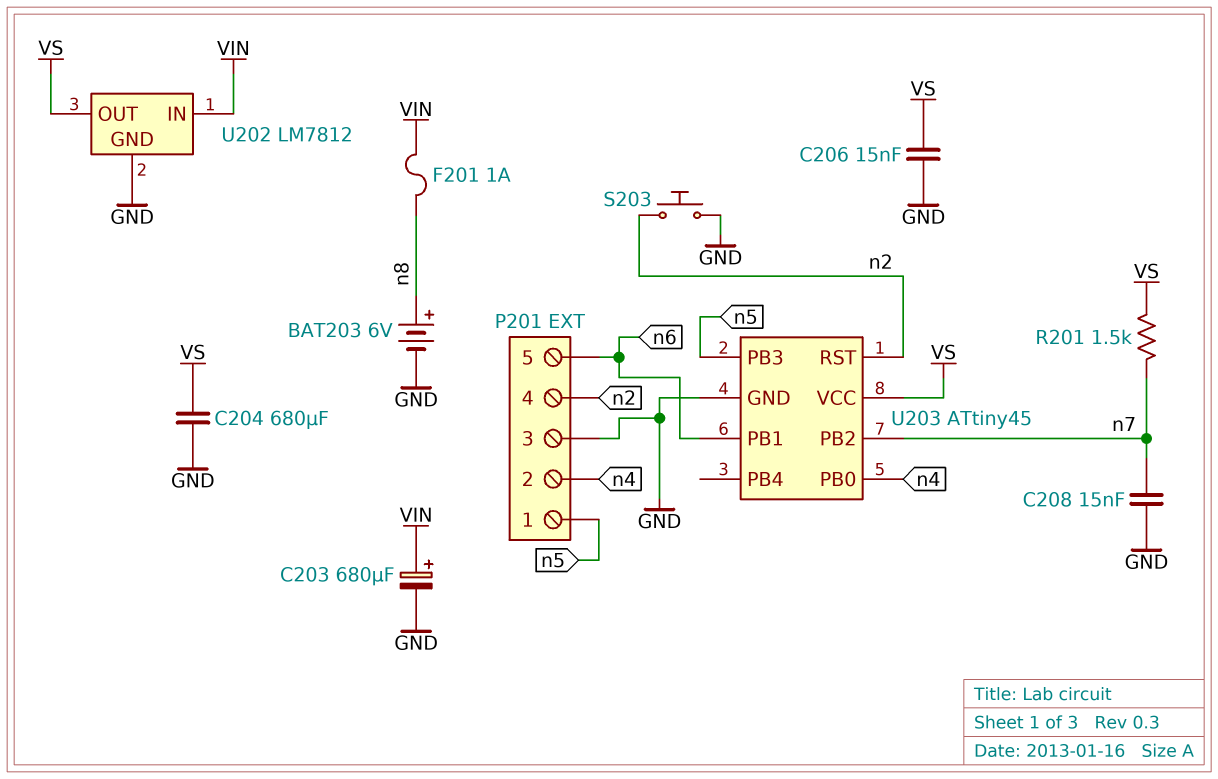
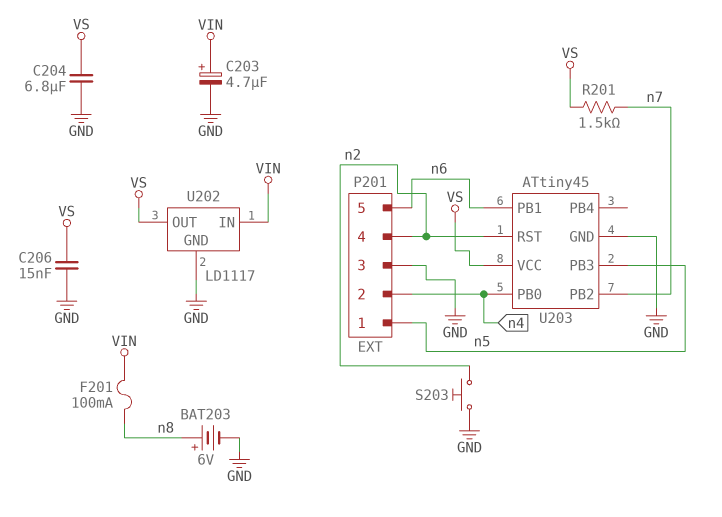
C203: 680uF (plus VIN, minus GND) -> 4.7uF (plus VIN, minus GND)
C204: 680uF (GND, VS) -> 6.8uF (GND, VS)
C208: 15nF (GND, n7) -> none
F201: 1A (VIN, n8) -> 100mA (VIN, n8)
U202: LM7812 -> LD1117

